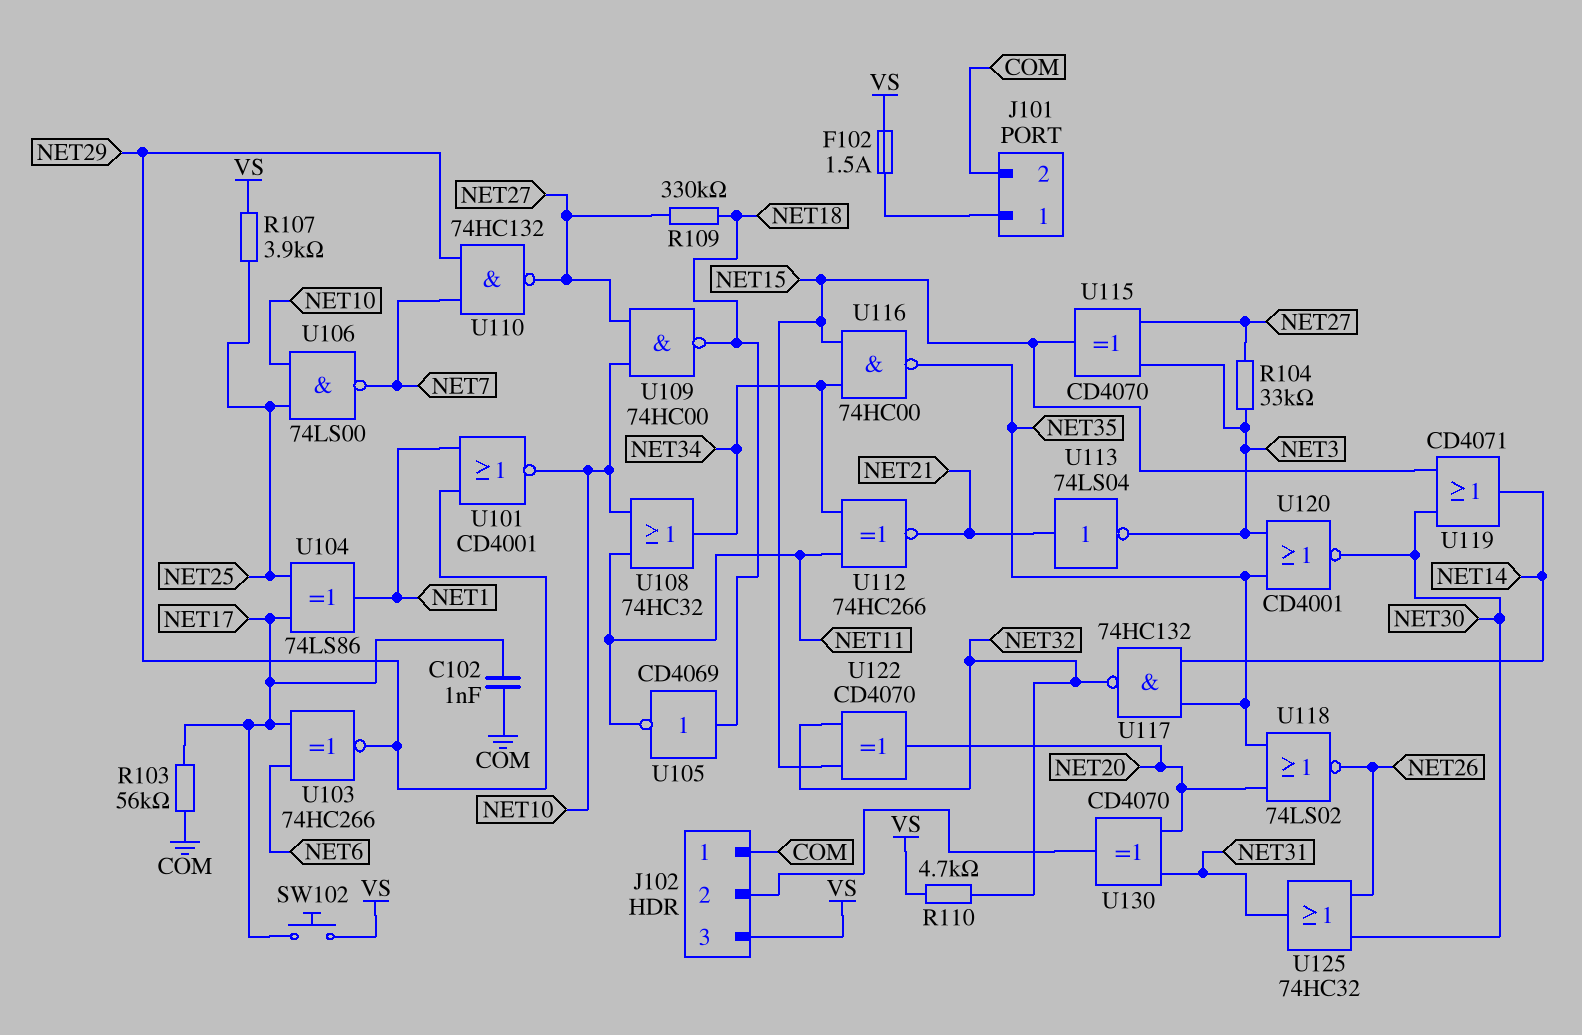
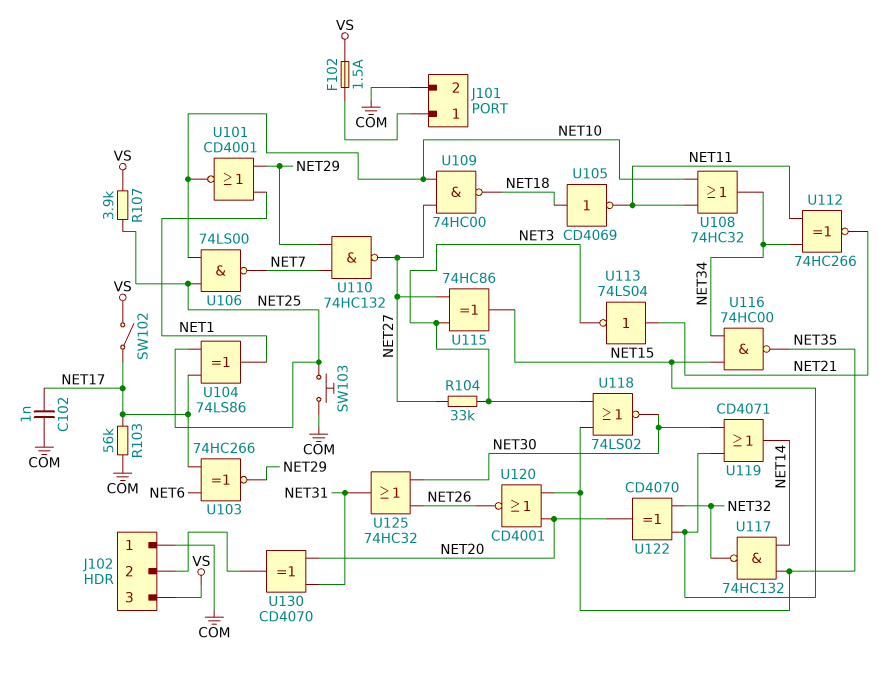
R109: 330k (NET18, NET27) -> none
R110: 4.7k (NET32, VS) -> none
SW102: button (NET17, VS) -> switch (NET17, VS)
SW103: none -> button (COM, NET25)
U115: XOR CD4070 (in NET3, in NET27, out NET15) -> XOR 74HC86 (in NET3, in NET27, out NET15)
U118: NOR 74LS02 (in NET20, in NET35, out NET26) -> NOR 74LS02 (in NET3, in NET35, out NET30)
U120: NOR CD4001 (in NET3, in NET35, out NET30) -> NOR CD4001 (in NET20, in NET35, out NET26)

